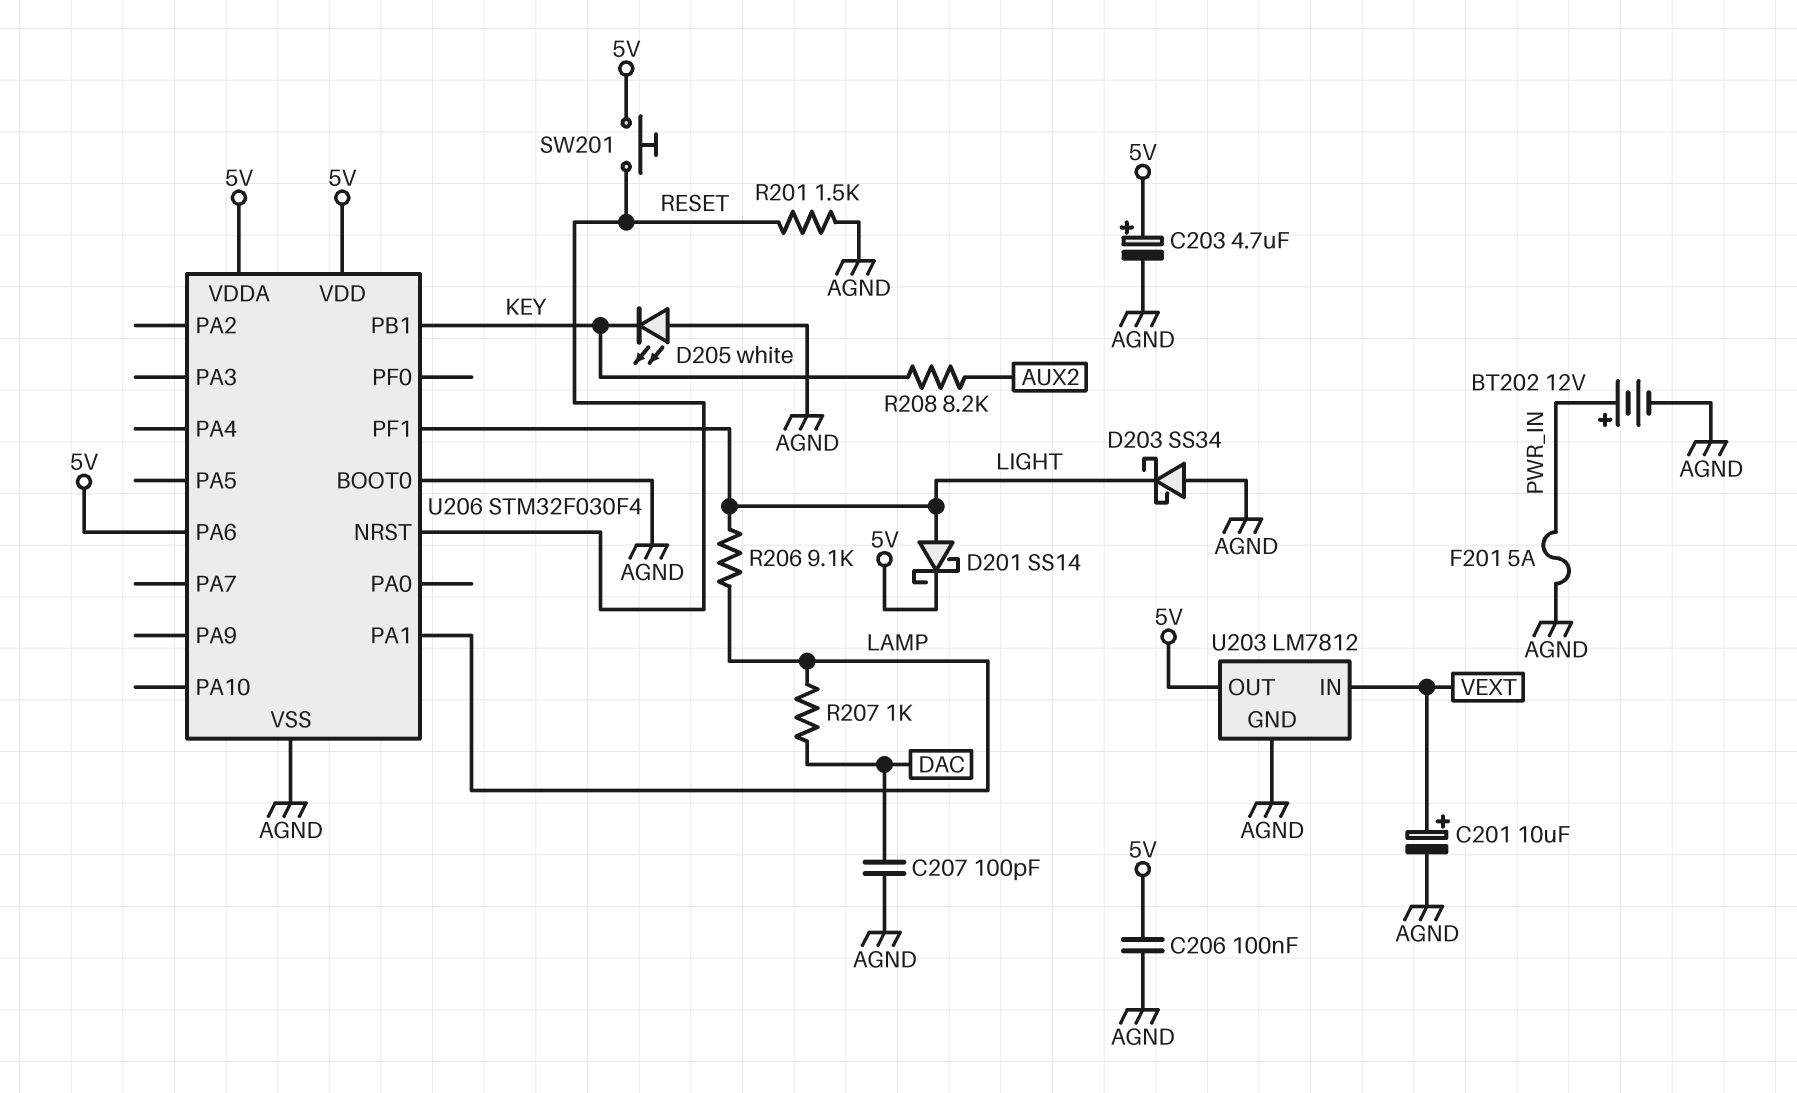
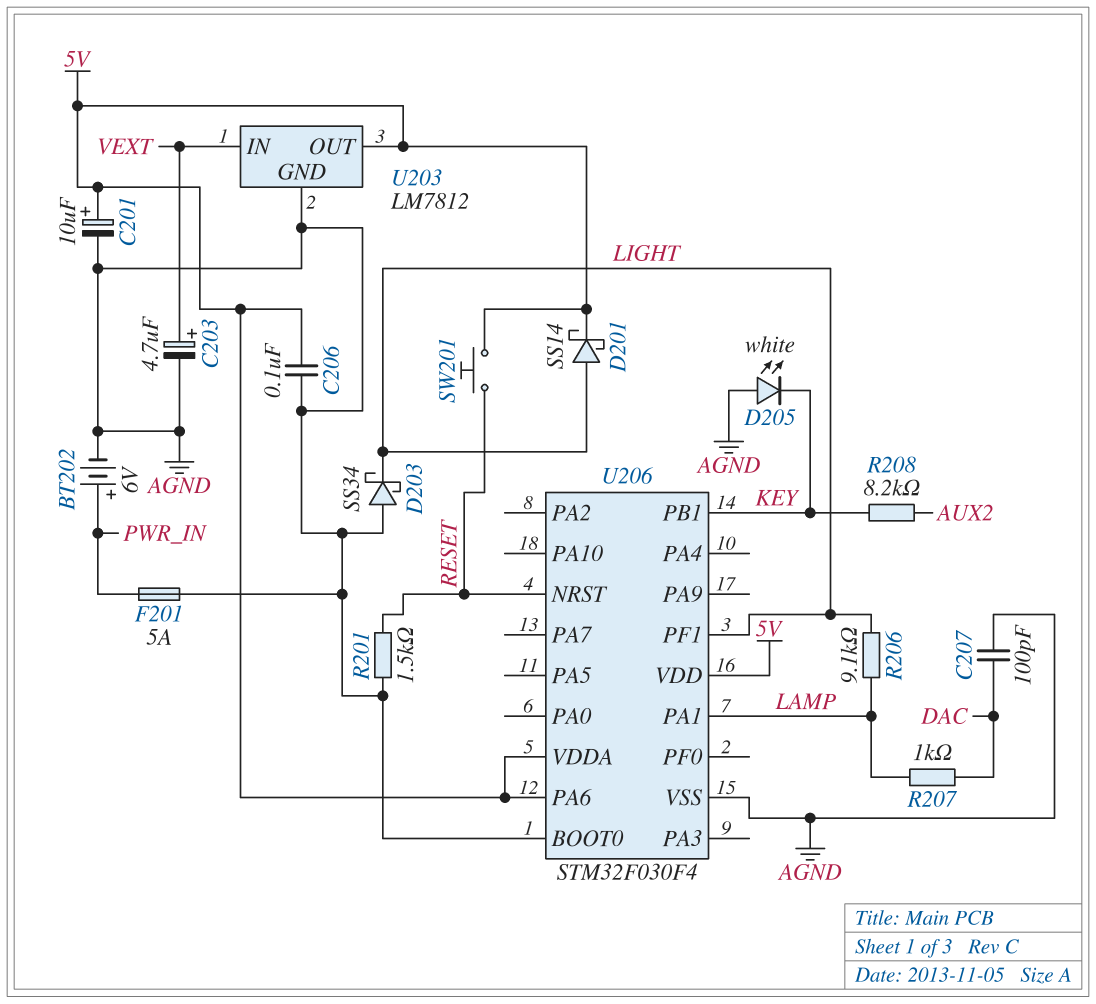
BT202: 12V (plus PWR_IN, minus AGND) -> 6V (plus PWR_IN, minus AGND)
C201: 10uF (plus VEXT, minus AGND) -> 10uF (plus 5V, minus AGND)
C203: 4.7uF (plus 5V, minus AGND) -> 4.7uF (plus VEXT, minus AGND)

